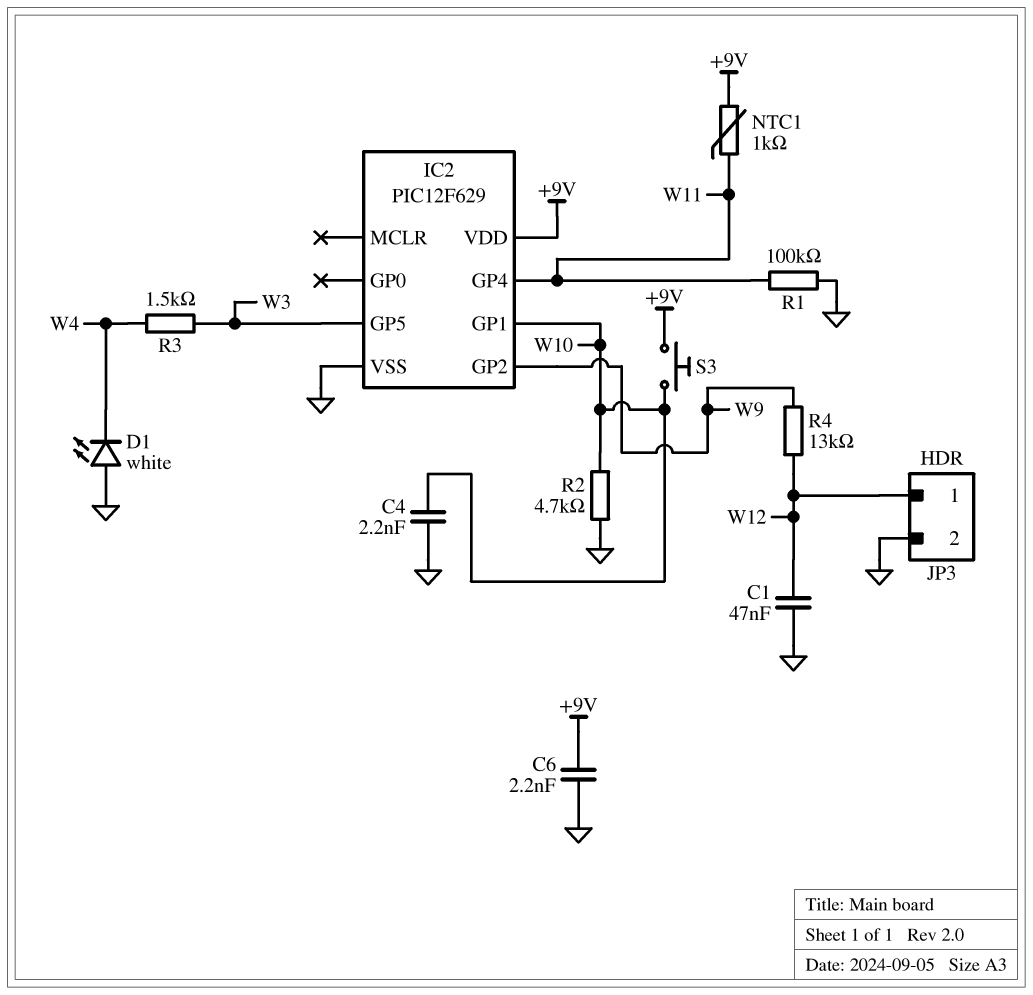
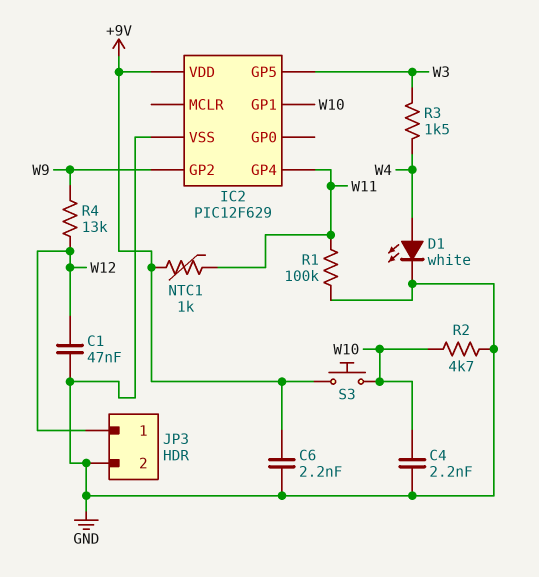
D1: LED white (A GND, K W4) -> LED white (A W4, K GND)

